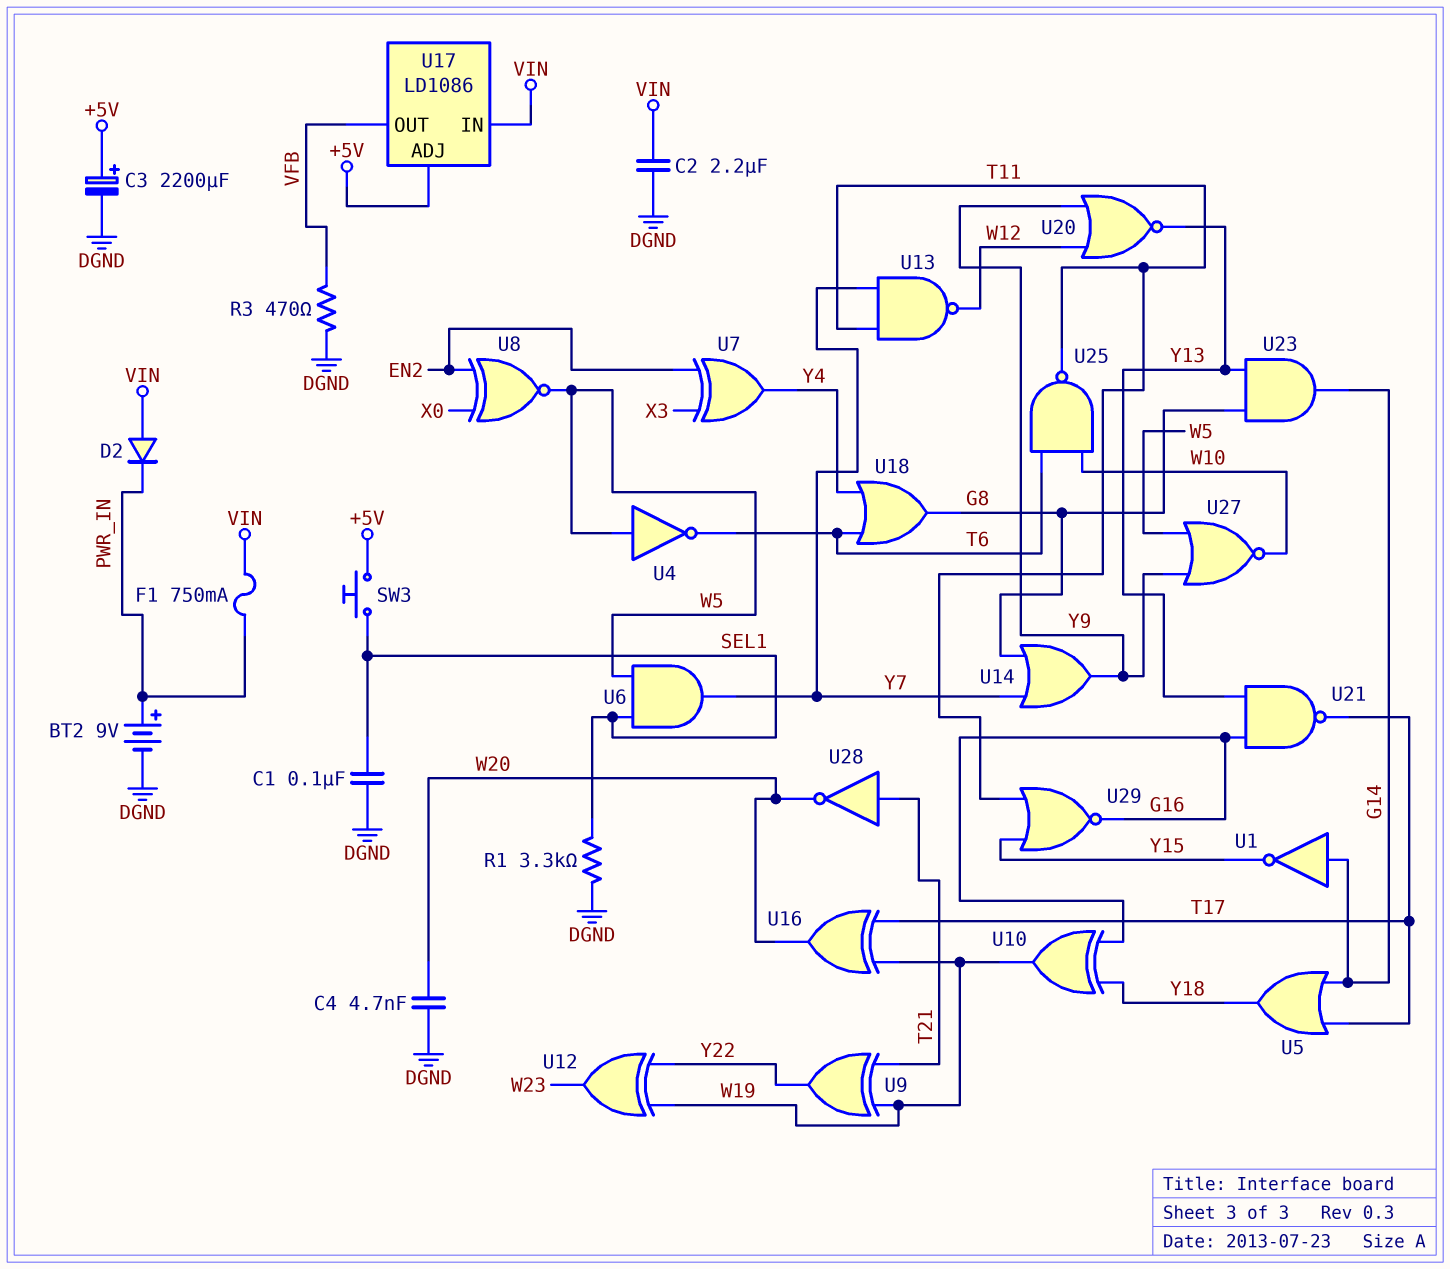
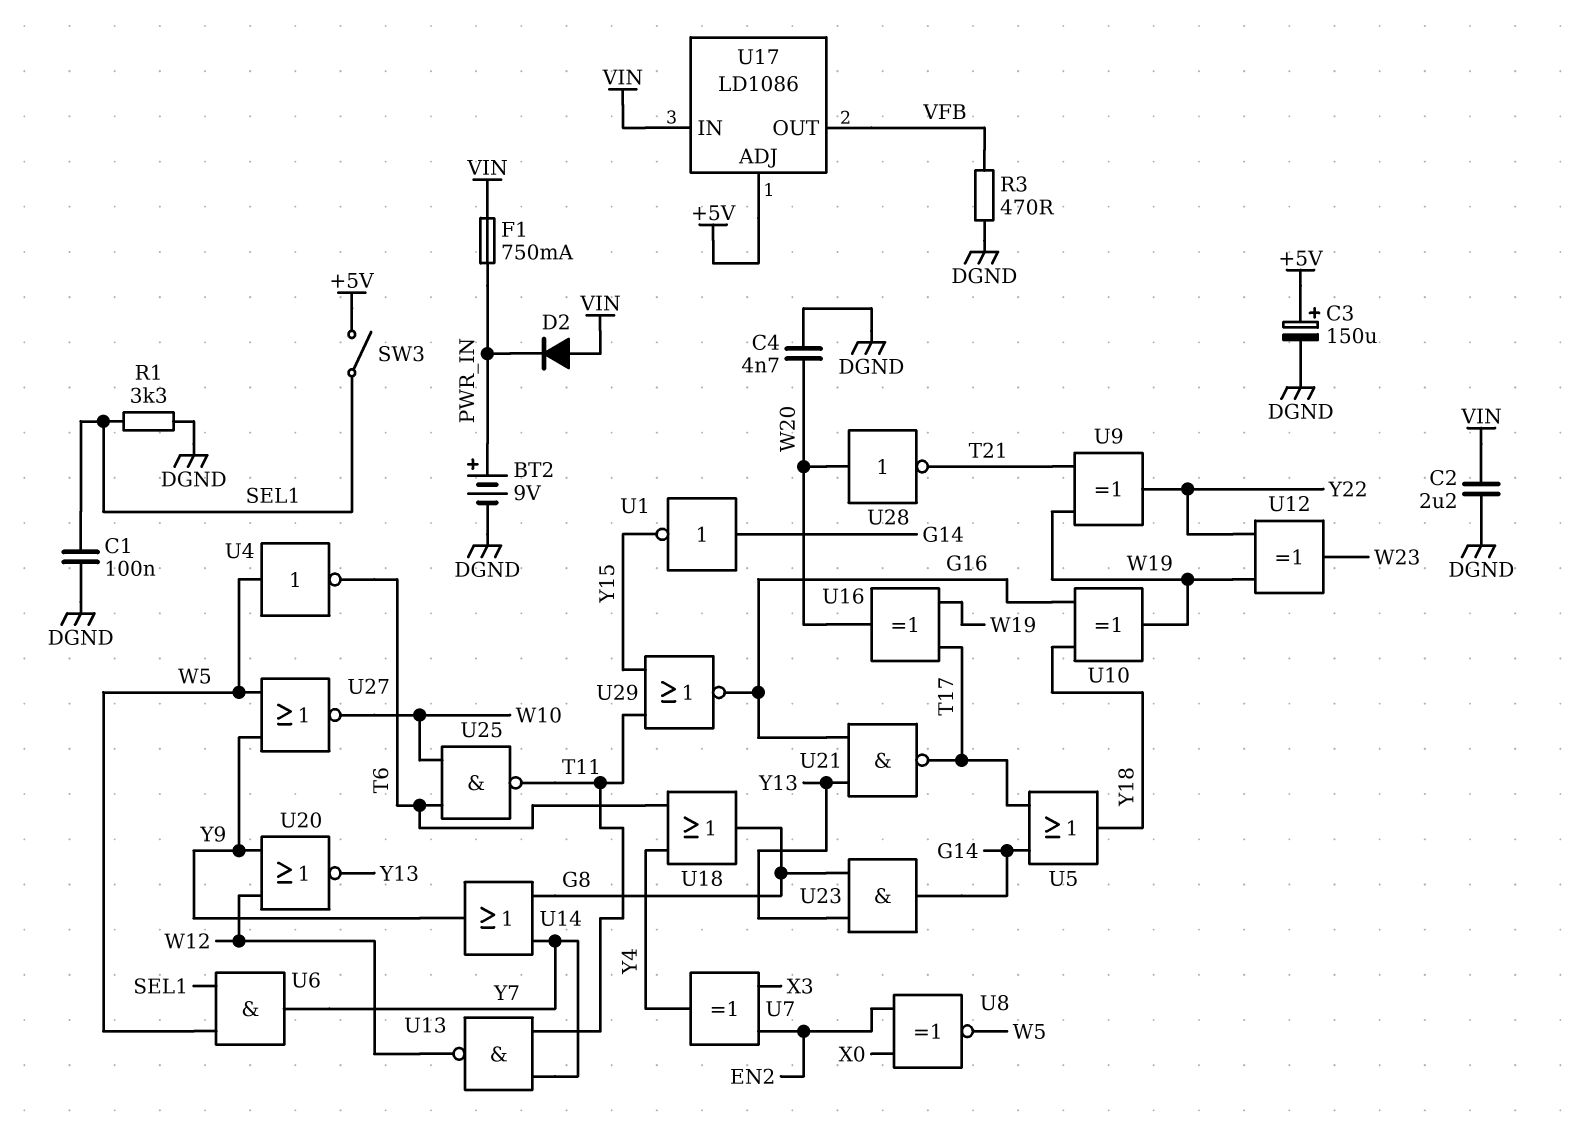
C3: 2200uF (plus +5V, minus DGND) -> 150uF (plus +5V, minus DGND)
SW3: button (+5V, SEL1) -> switch (+5V, SEL1)
U28: NOT (in T21, out W20) -> NOT (in W20, out T21)

